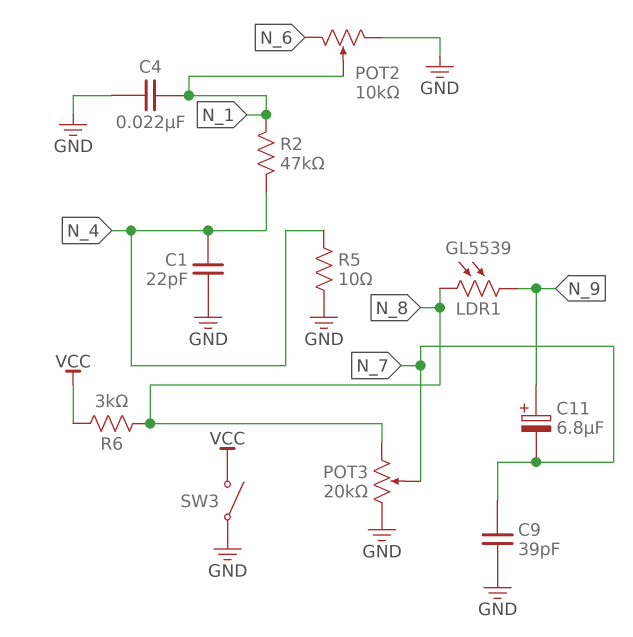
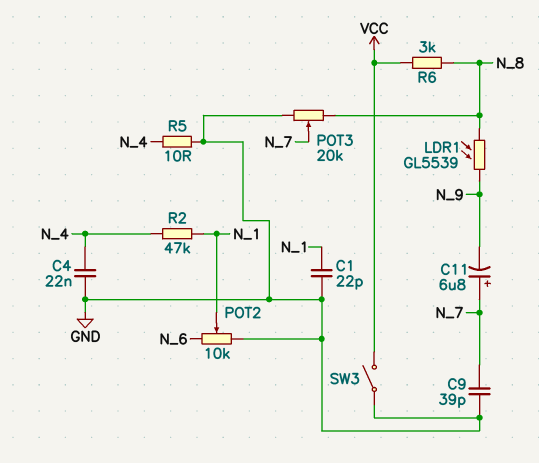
C1: 22pF (GND, N_4) -> 22pF (GND, N_1)
C4: 22nF (GND, N_1) -> 22nF (GND, N_4)
C11: 6.8uF (plus N_9, minus N_7) -> 6.8uF (plus N_7, minus N_9)

